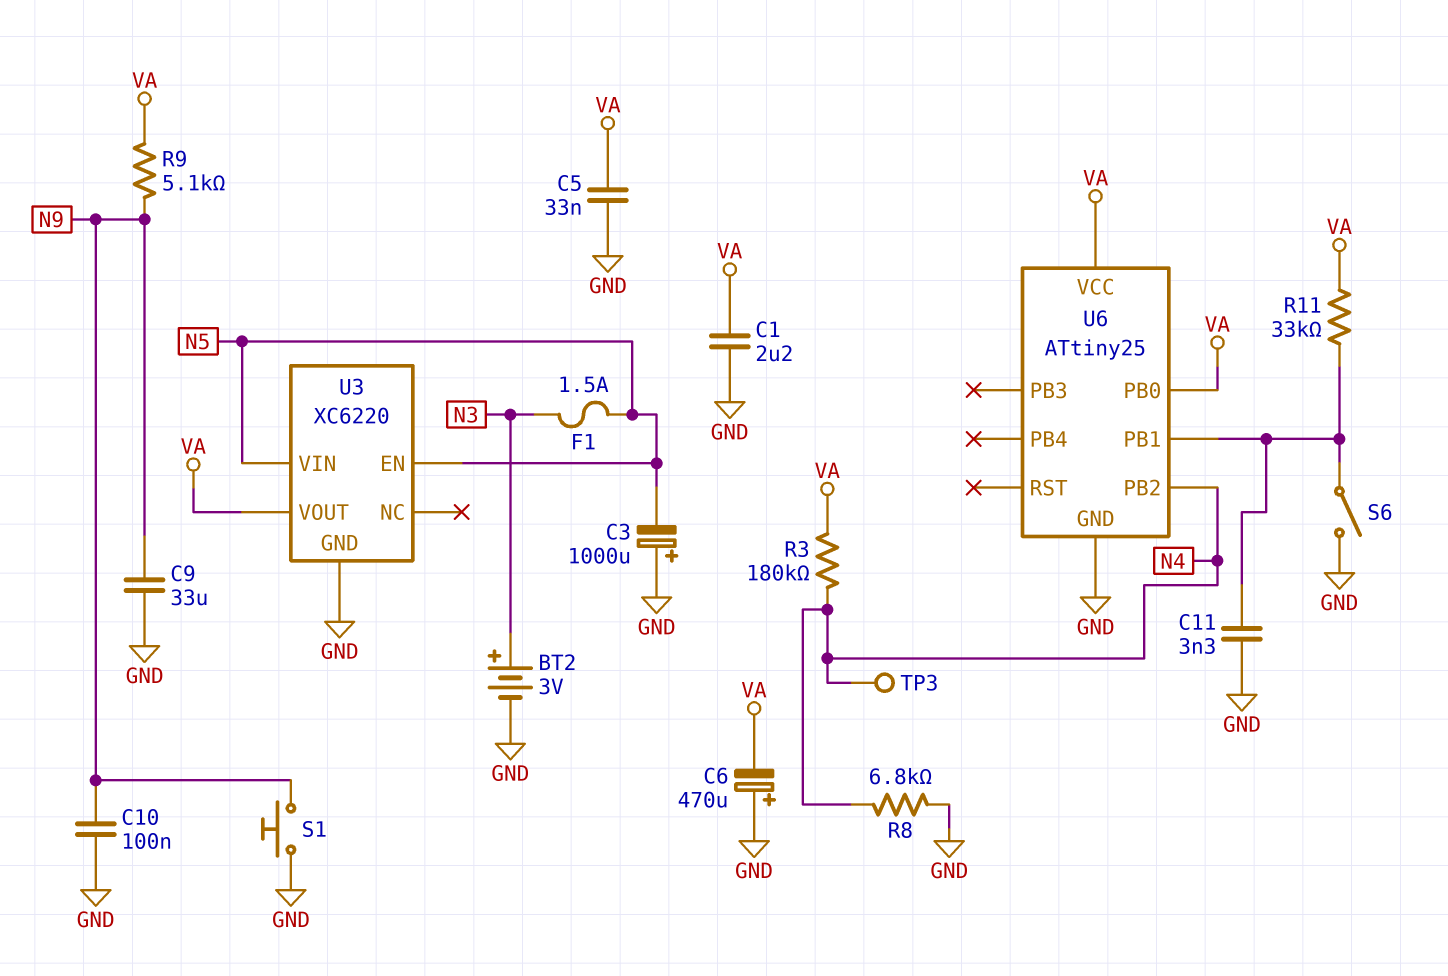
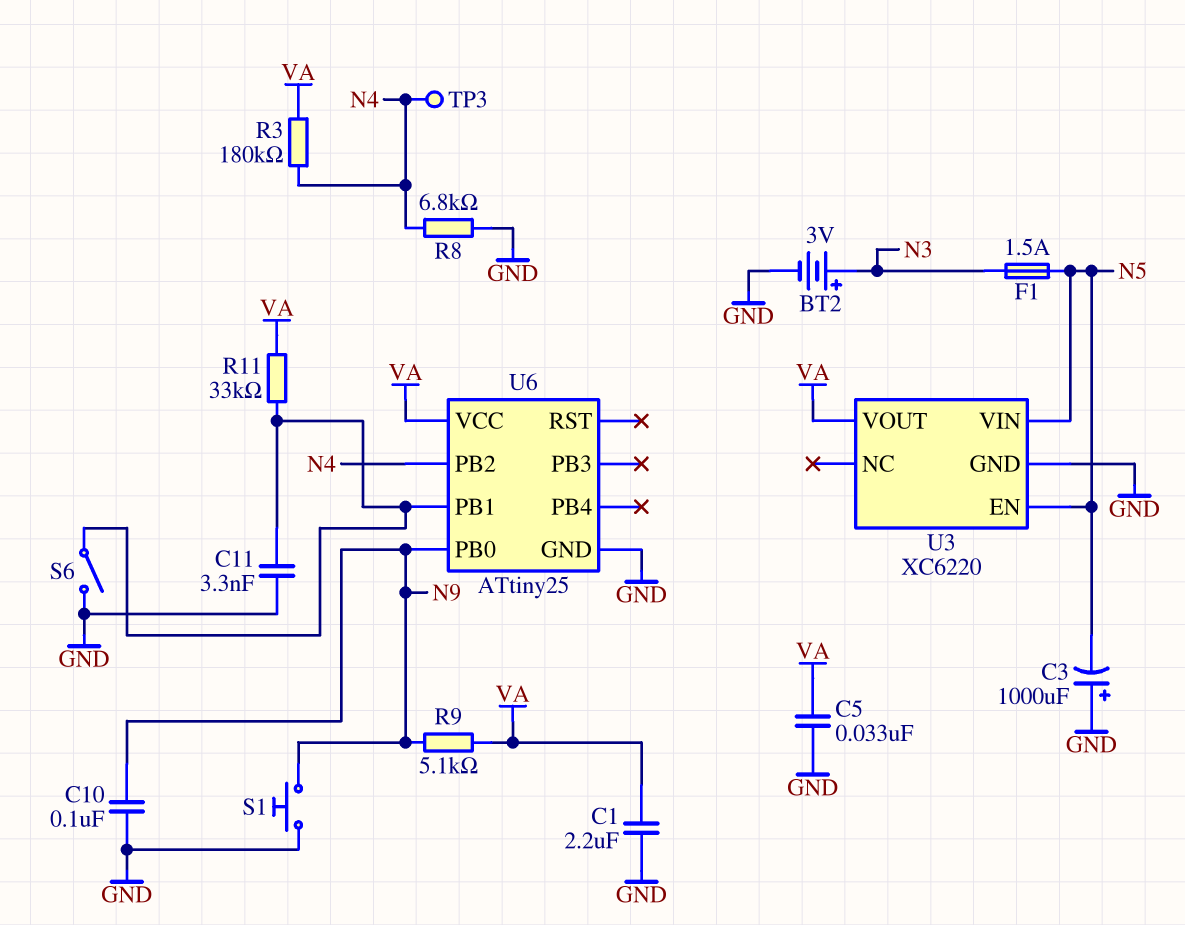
C6: 470uF (plus GND, minus VA) -> none
C9: 33uF (GND, N9) -> none
U6 pin PB0: VA -> N9

